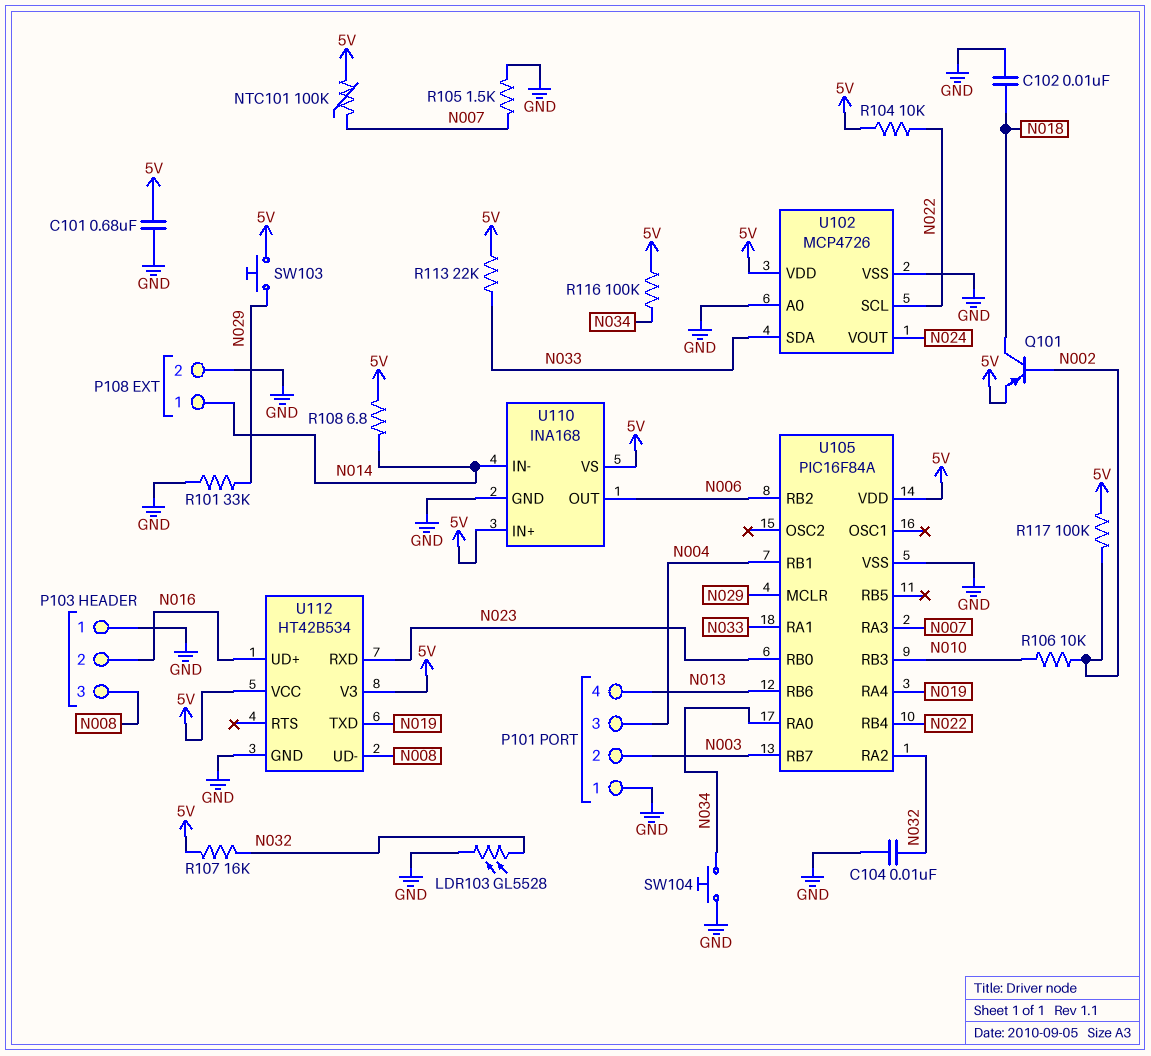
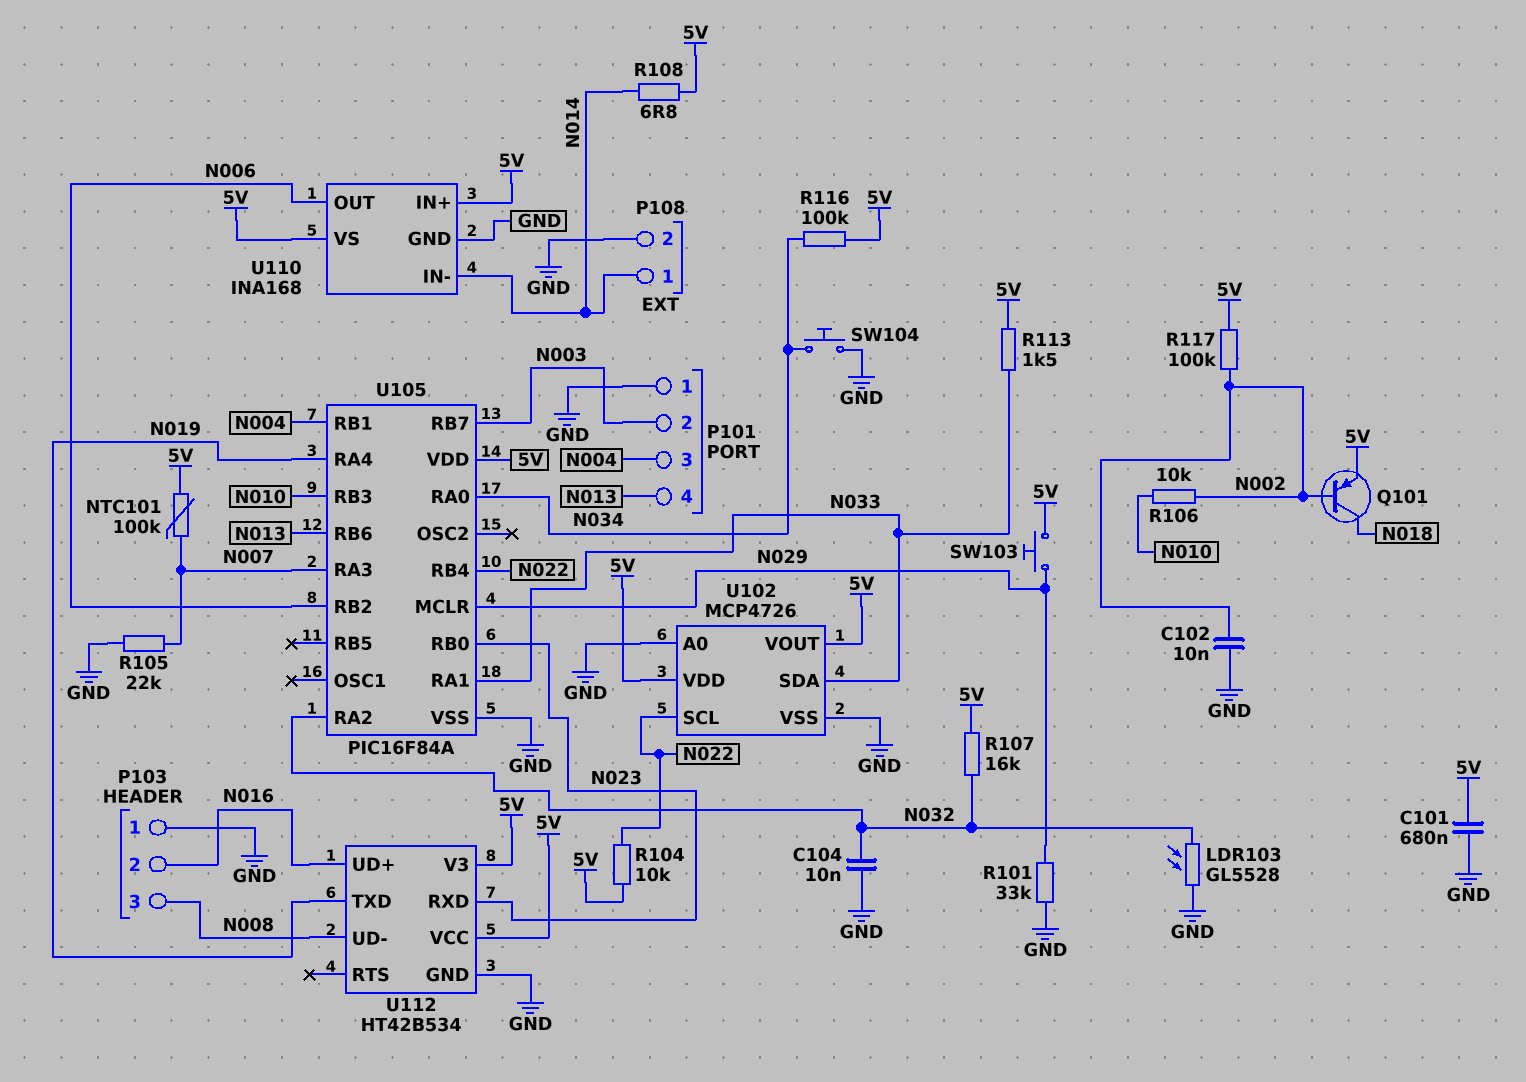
C102: 10nF (GND, N018) -> 10nF (GND, N002)
R105: 1.5k (GND, N007) -> 22k (GND, N007)
R113: 22k (5V, N033) -> 1.5k (5V, N033)
U102 pin VOUT: N024 -> 5V

